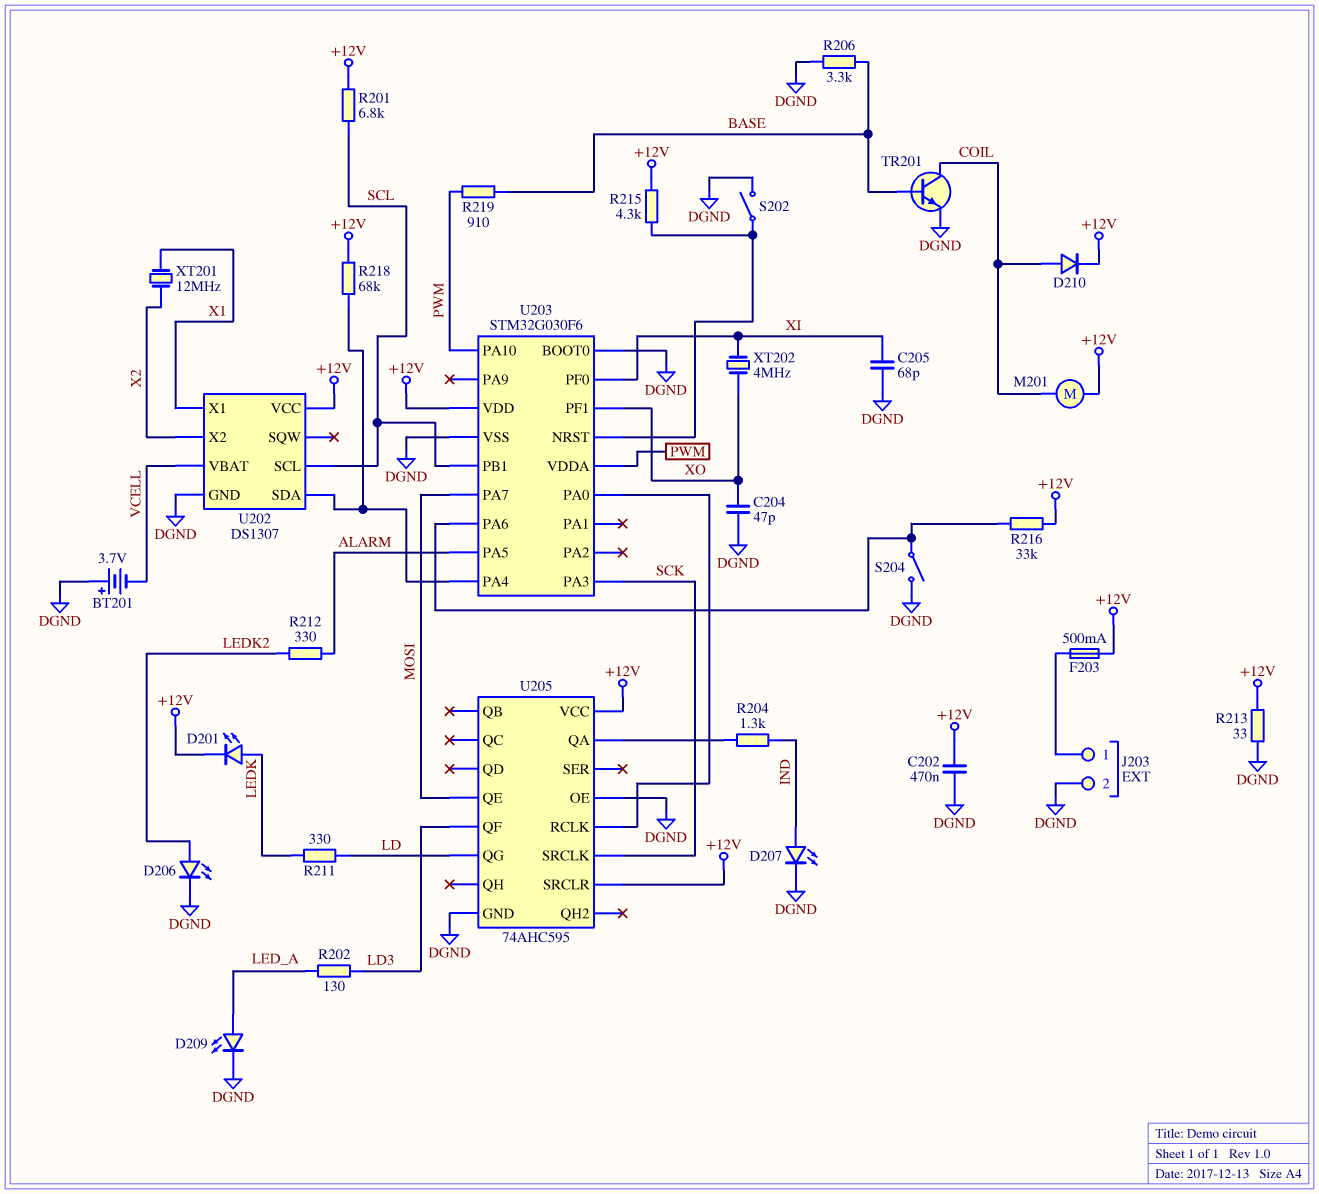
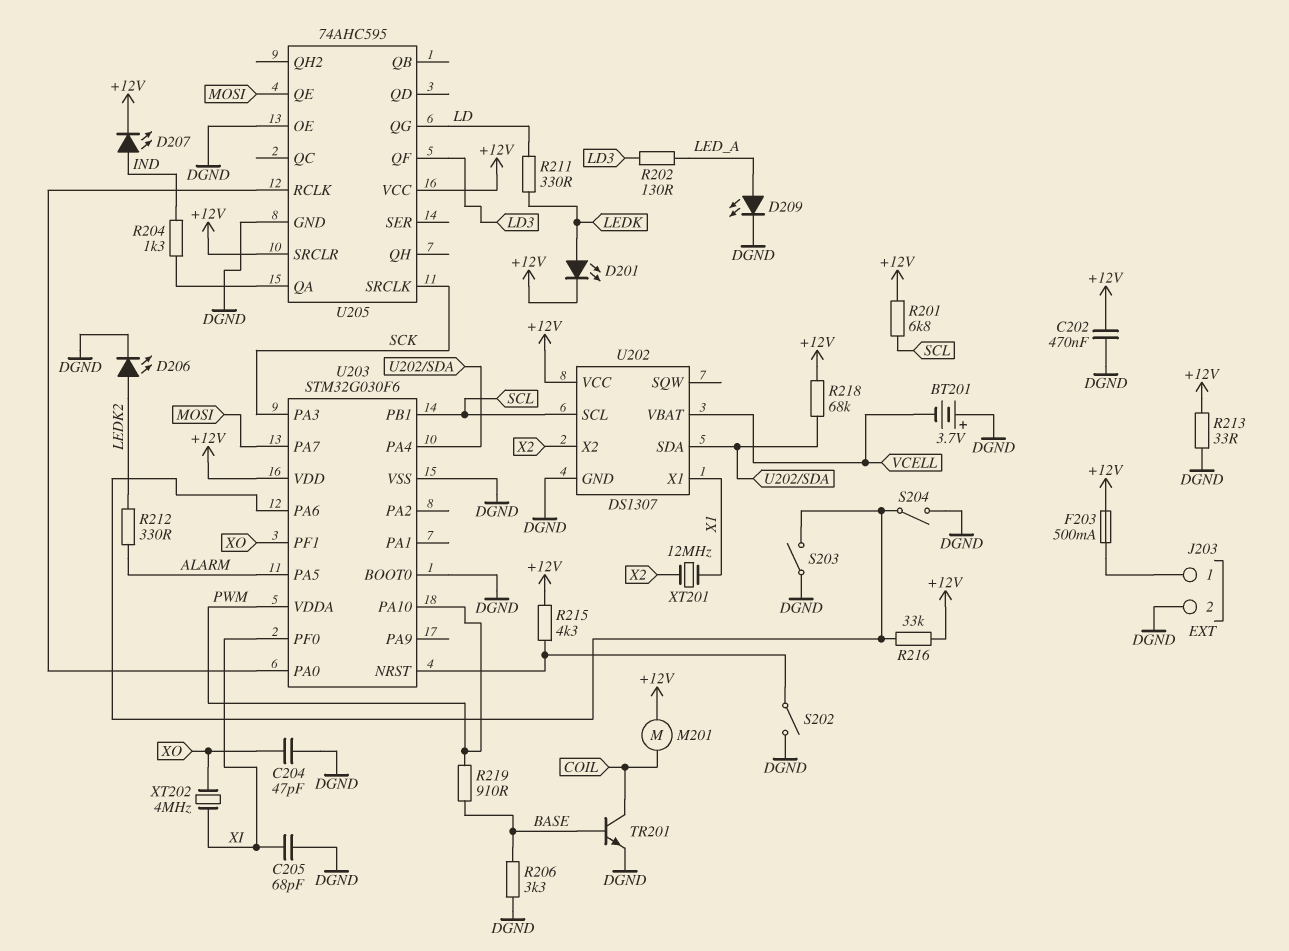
D207: LED (A IND, K DGND) -> LED (A IND, K +12V)
D210: diode (A COIL, K +12V) -> none
S203: none -> switch (DGND, U203/PA6)

